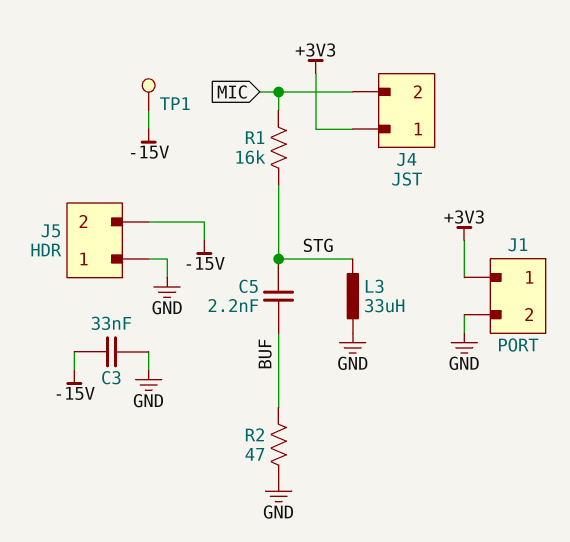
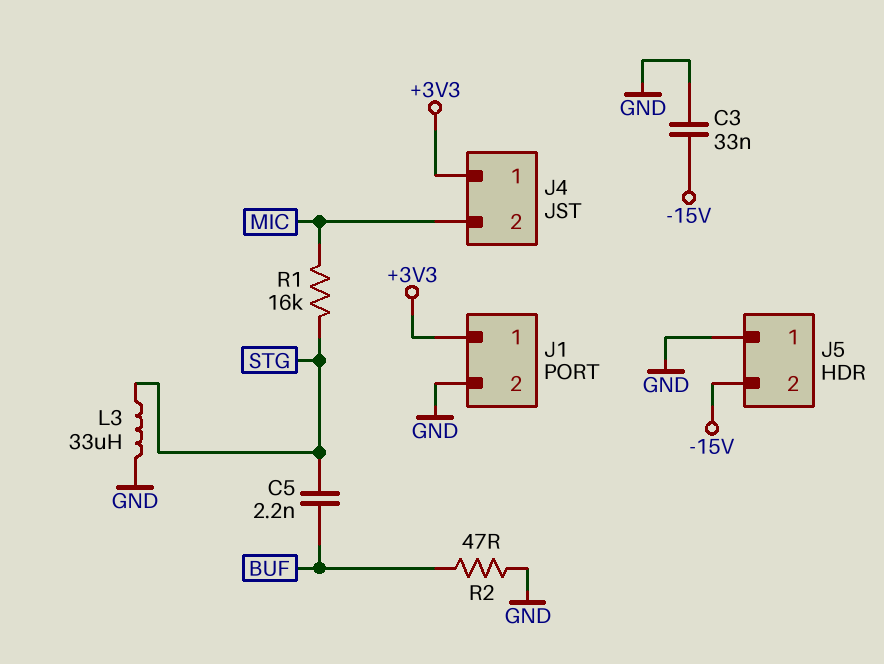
TP1: test point (-15V) -> none

